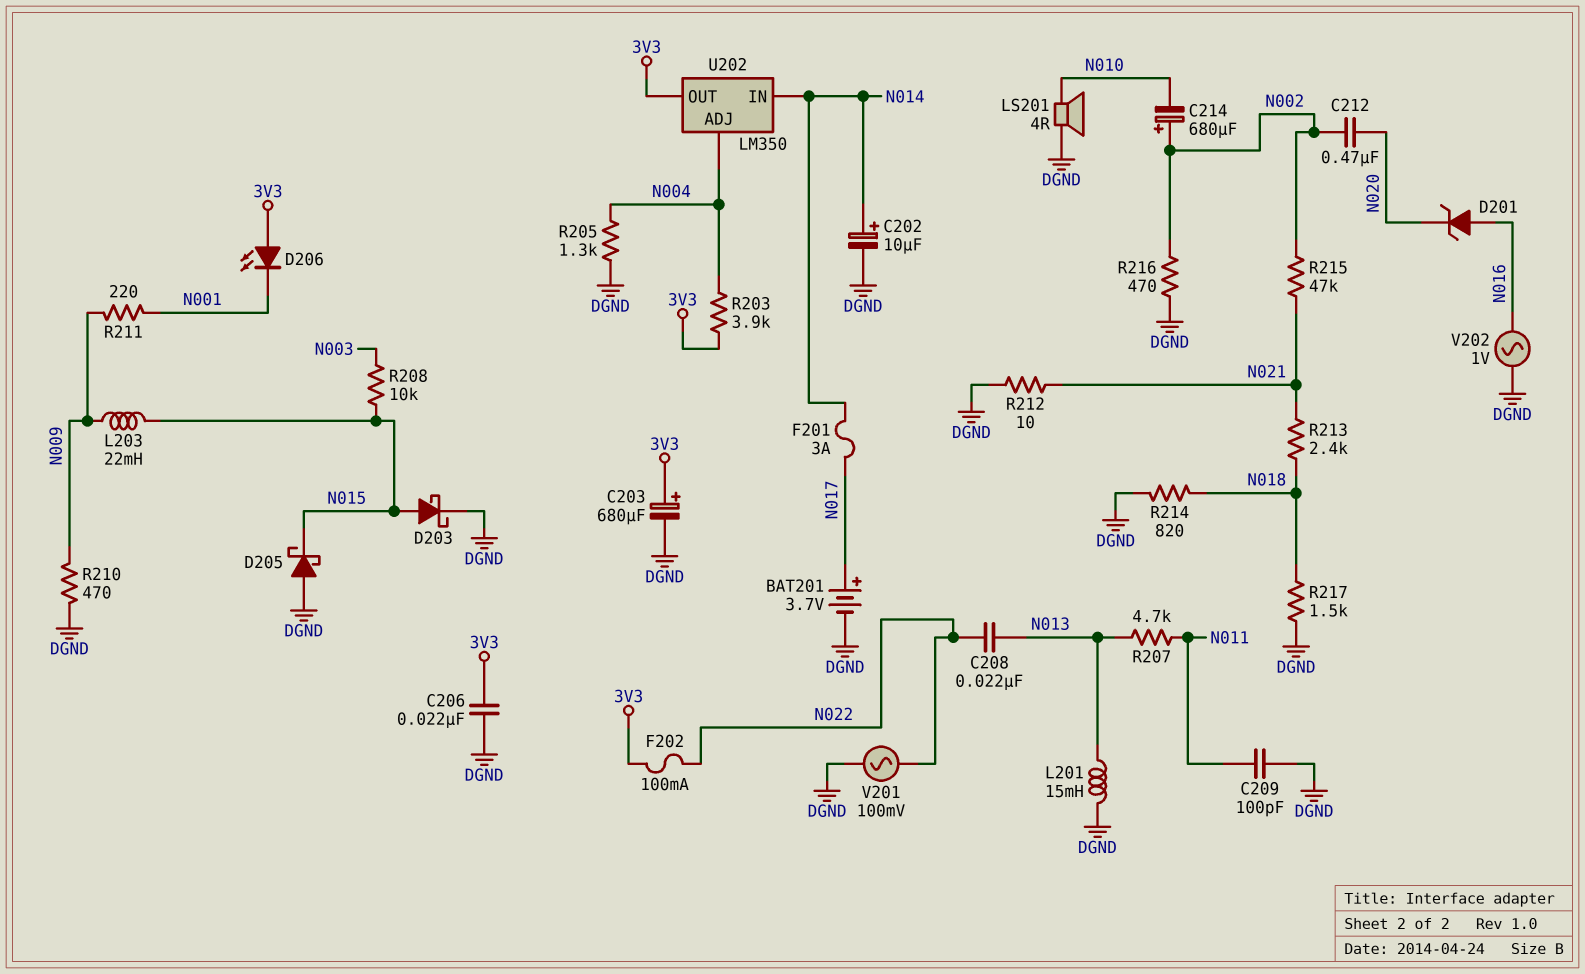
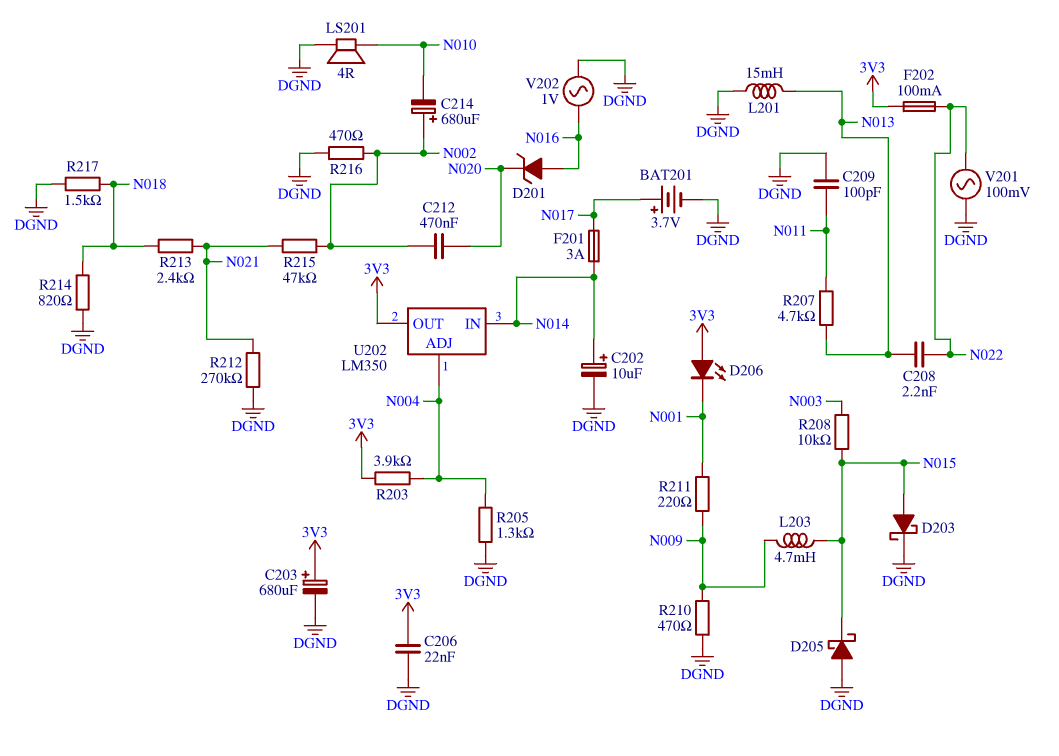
C208: 22nF (N013, N022) -> 2.2nF (N013, N022)
L203: 22mH (N009, N015) -> 4.7mH (N009, N015)
R212: 10 (DGND, N021) -> 270k (DGND, N021)

